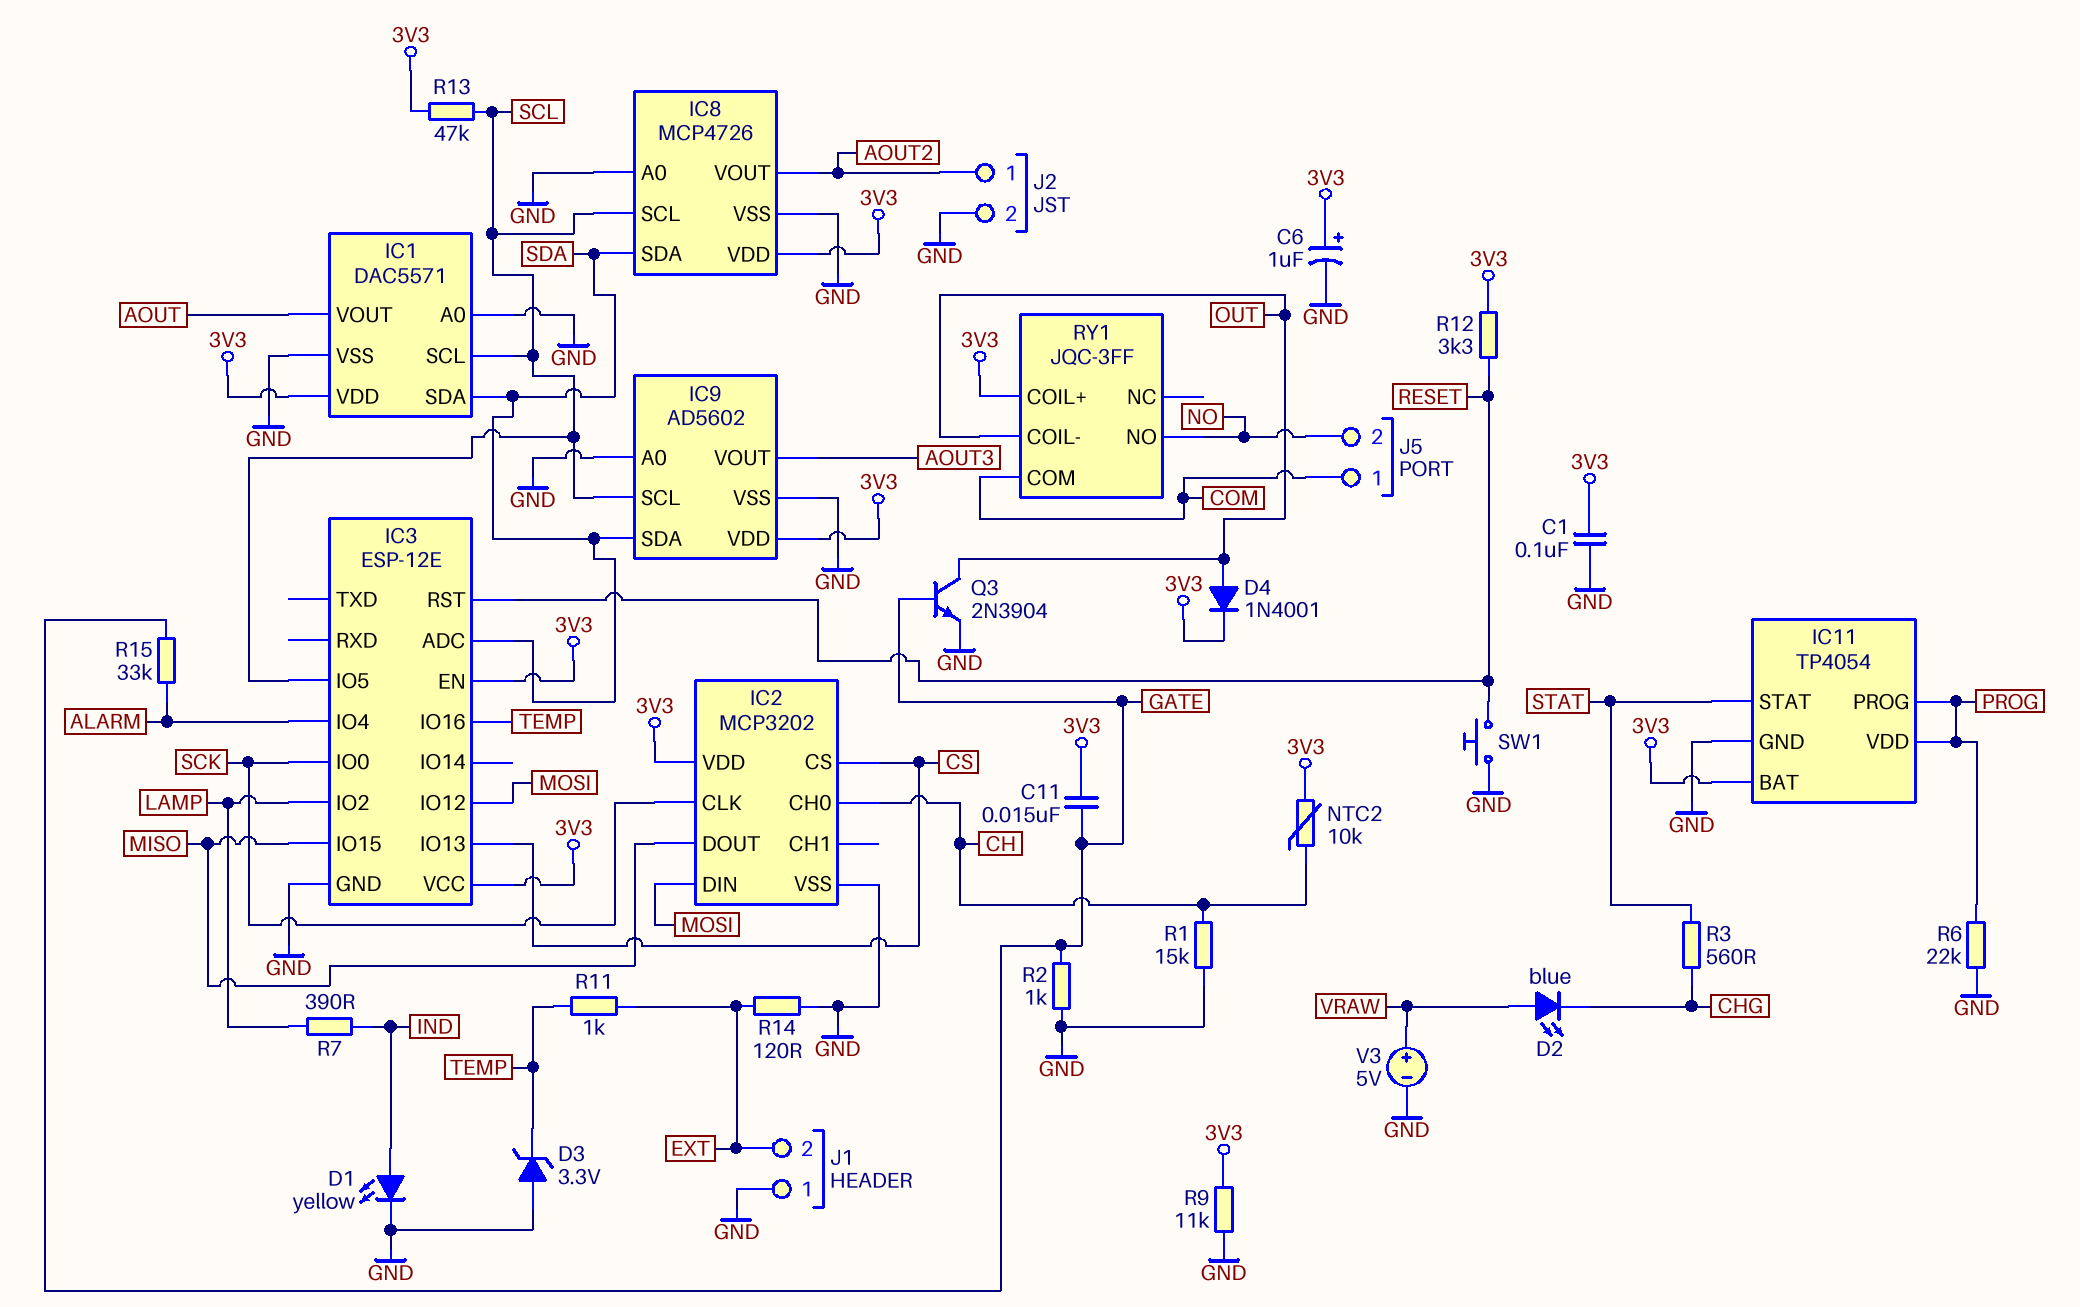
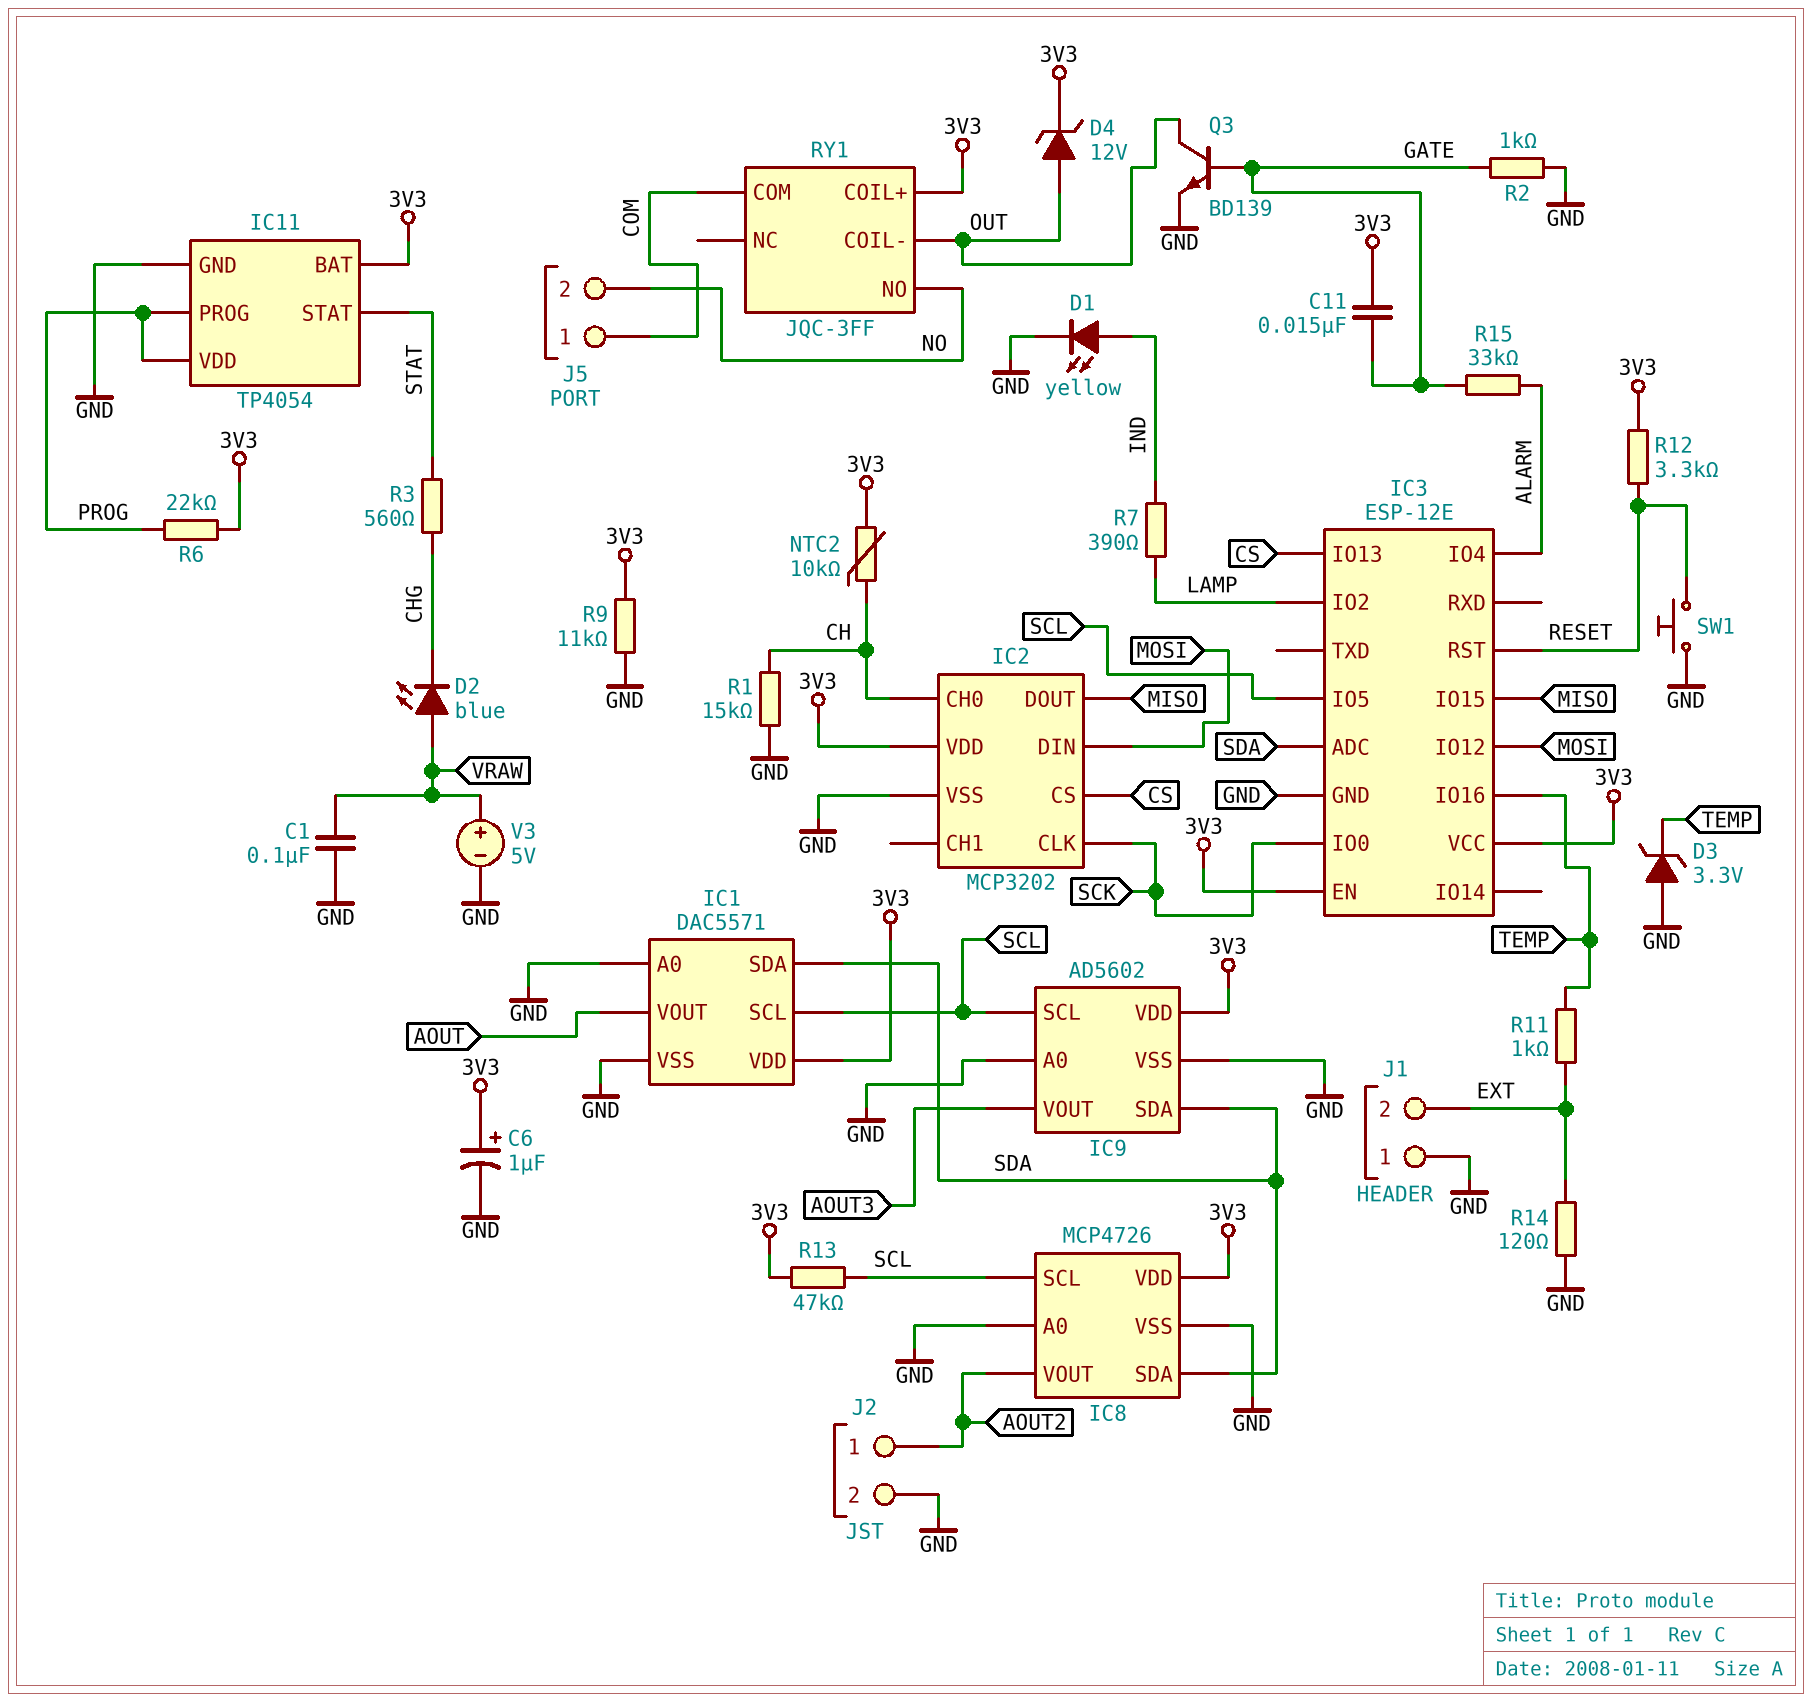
C1: 100nF (3V3, GND) -> 100nF (GND, VRAW)
D4: diode 1N4001 (A OUT, K 3V3) -> zener 12V (A OUT, K 3V3)
Q3: NPN 2N3904 (B GATE, C OUT, E GND) -> NPN BD139 (B GATE, C OUT, E GND)
R6: 22k (GND, PROG) -> 22k (3V3, PROG)

